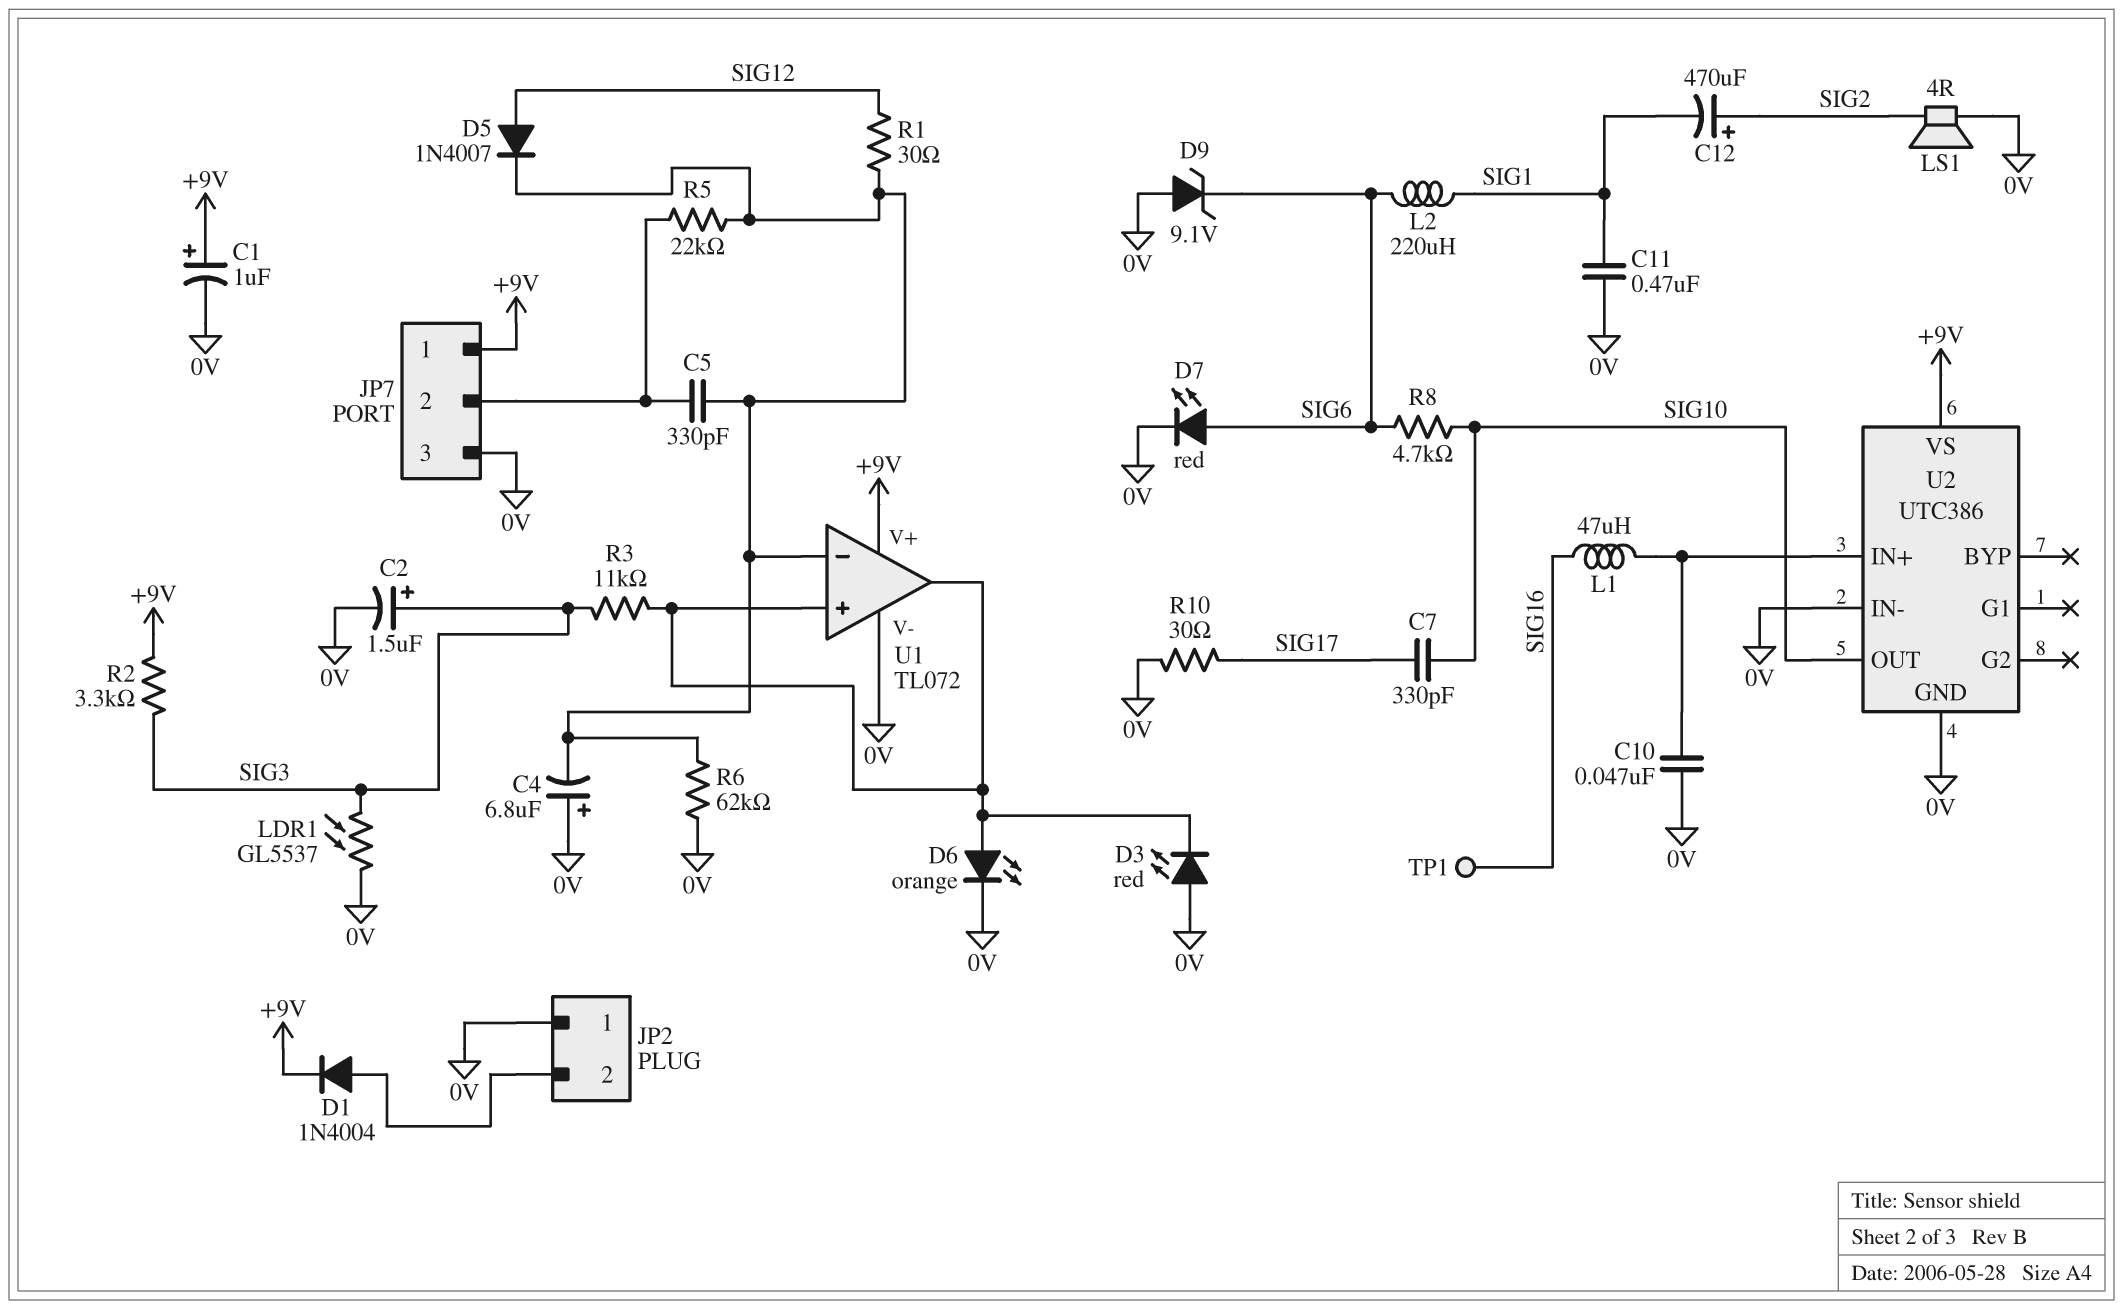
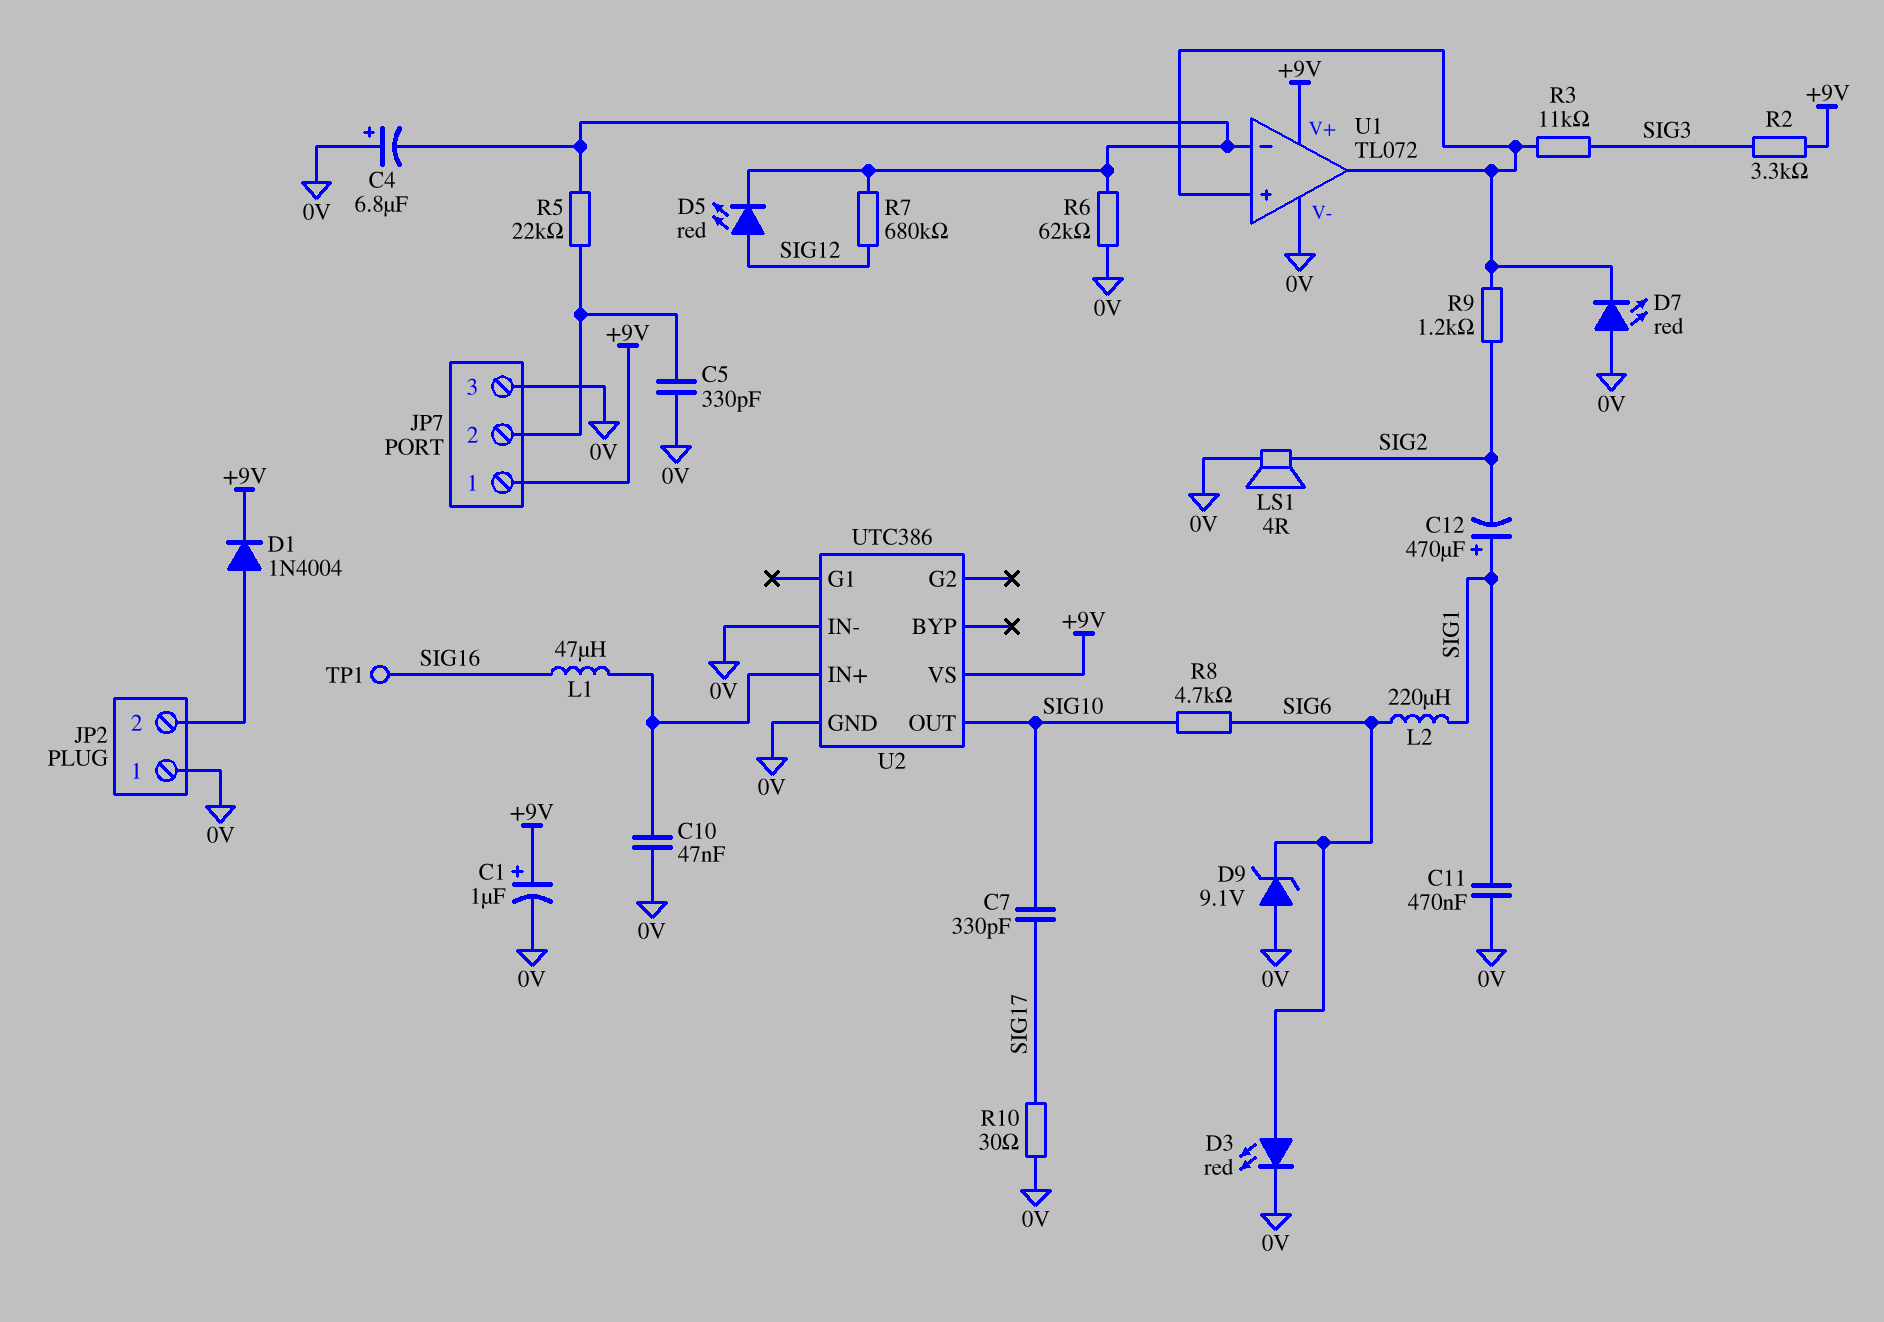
C2: 1.5uF (plus SIG3, minus 0V) -> none
C5: 330pF (JP7/2, U1/in-) -> 330pF (0V, JP7/2)
C12: 470uF (plus SIG2, minus SIG1) -> 470uF (plus SIG1, minus SIG2)
D3: LED red (A 0V, K U1/in+) -> LED red (A SIG6, K 0V)
D5: diode 1N4007 (A SIG12, K U1/in-) -> LED red (A SIG12, K U1/in-)
D6: LED orange (A U1/in+, K 0V) -> none
D7: LED red (A SIG6, K 0V) -> LED red (A 0V, K U1/in+)
LDR1: GL5537 (0V, SIG3) -> none
R1: 30 (SIG12, U1/in-) -> none
R7: none -> 680k (SIG12, U1/in-)
R9: none -> 1.2k (SIG2, U1/in+)

